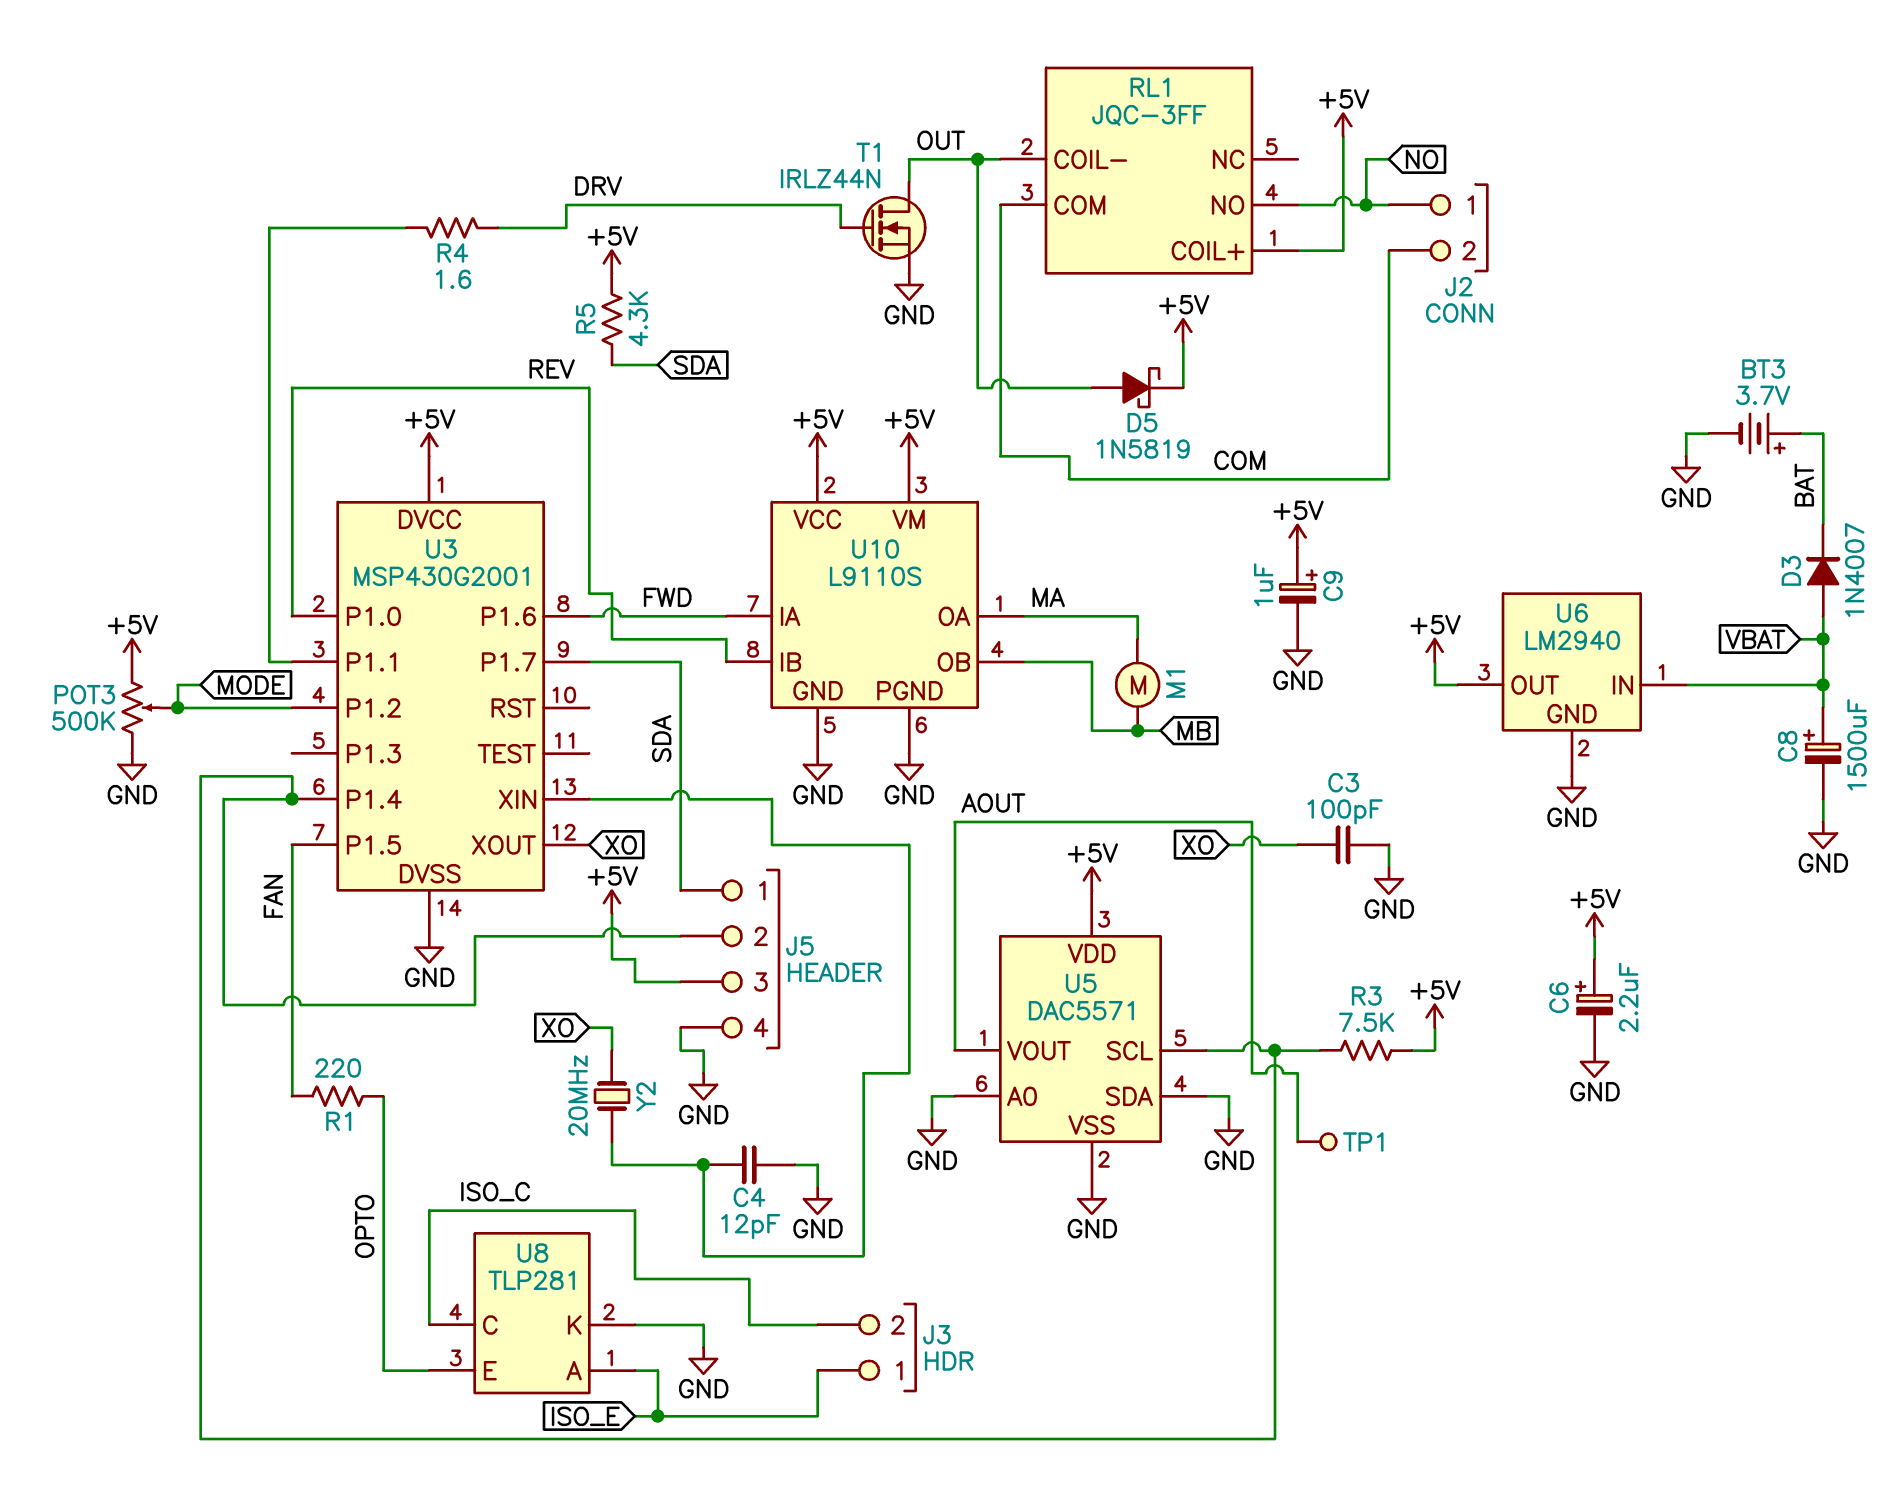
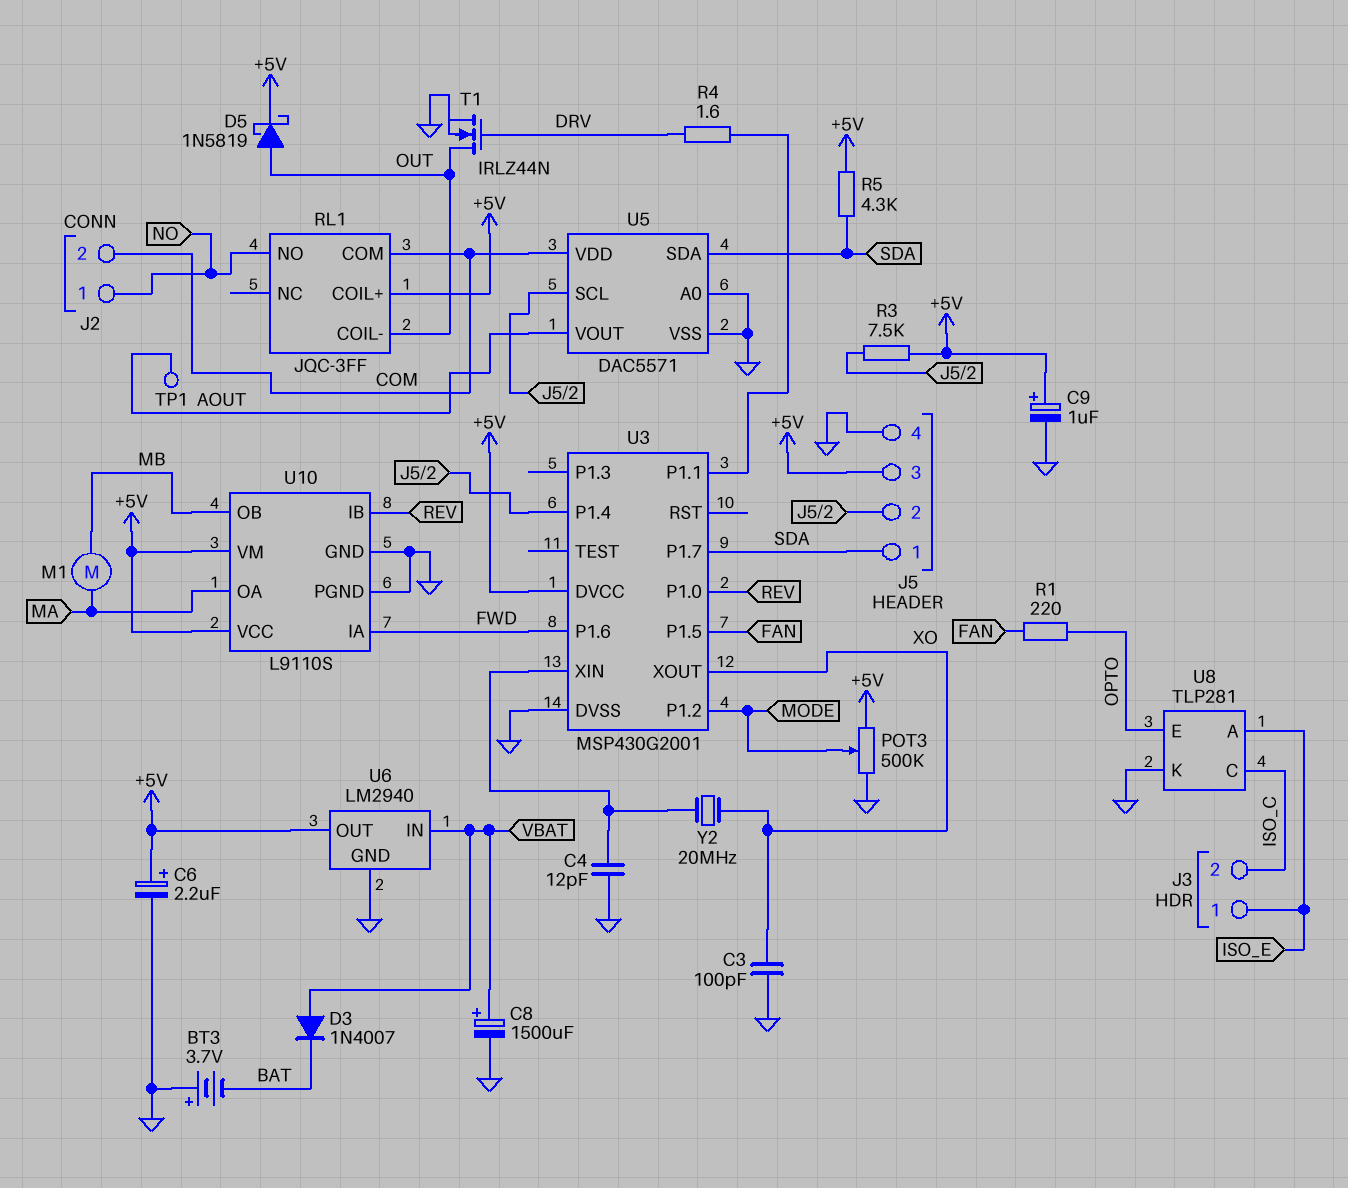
BT3: 3.7V (plus BAT, minus GND) -> 3.7V (plus GND, minus BAT)
U5 pin SDA: GND -> SDA
U5 pin VDD: +5V -> COM

